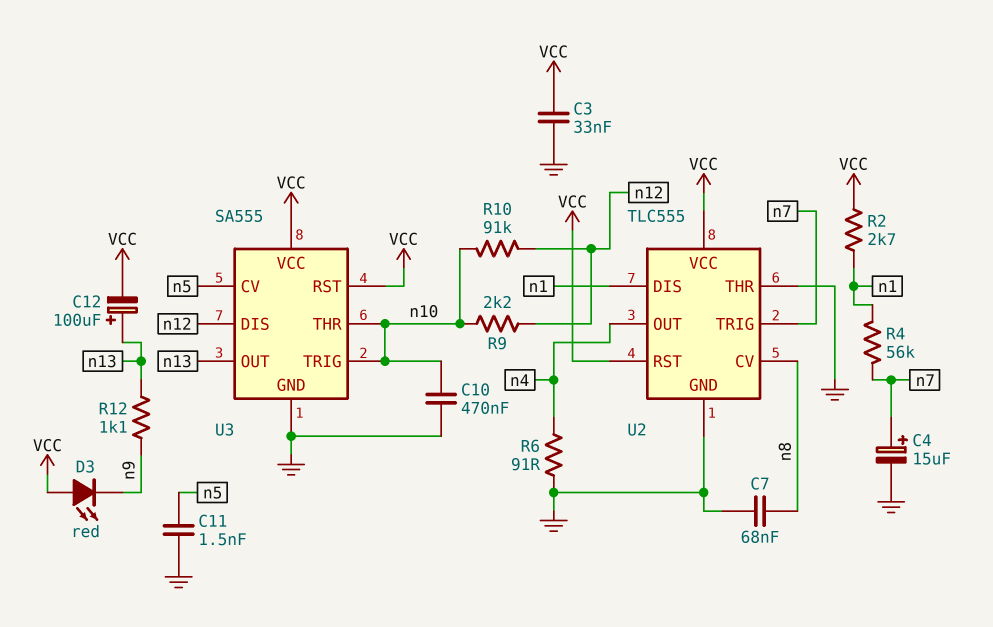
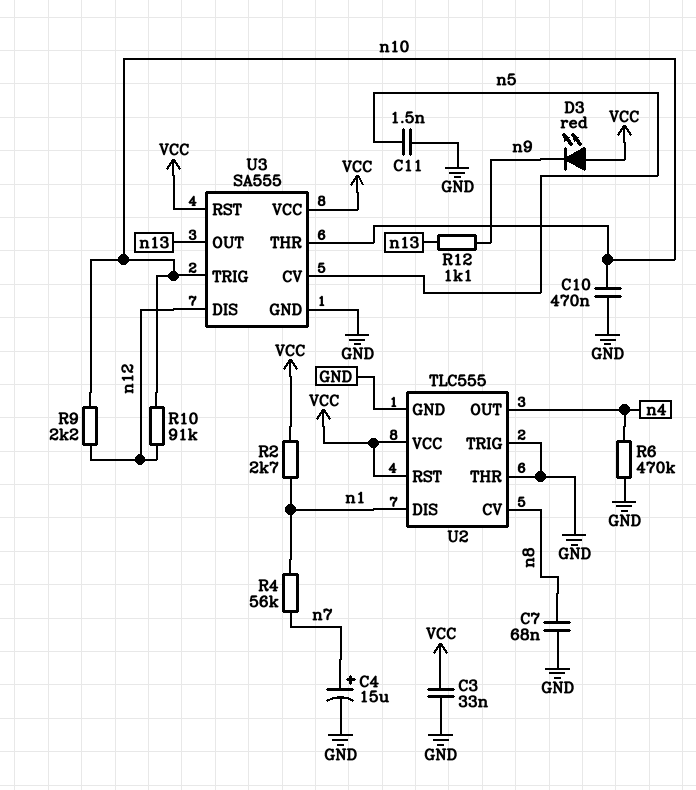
C12: 100uF (plus n13, minus VCC) -> none
R6: 91 (GND, n4) -> 470k (GND, n4)
U2 pin TRIG: n7 -> GND

